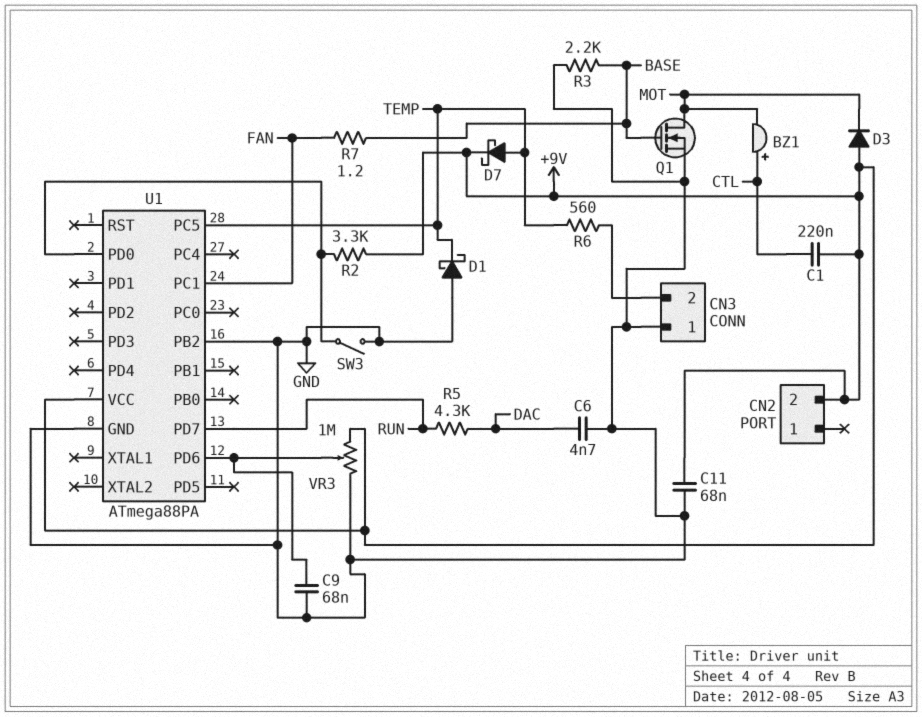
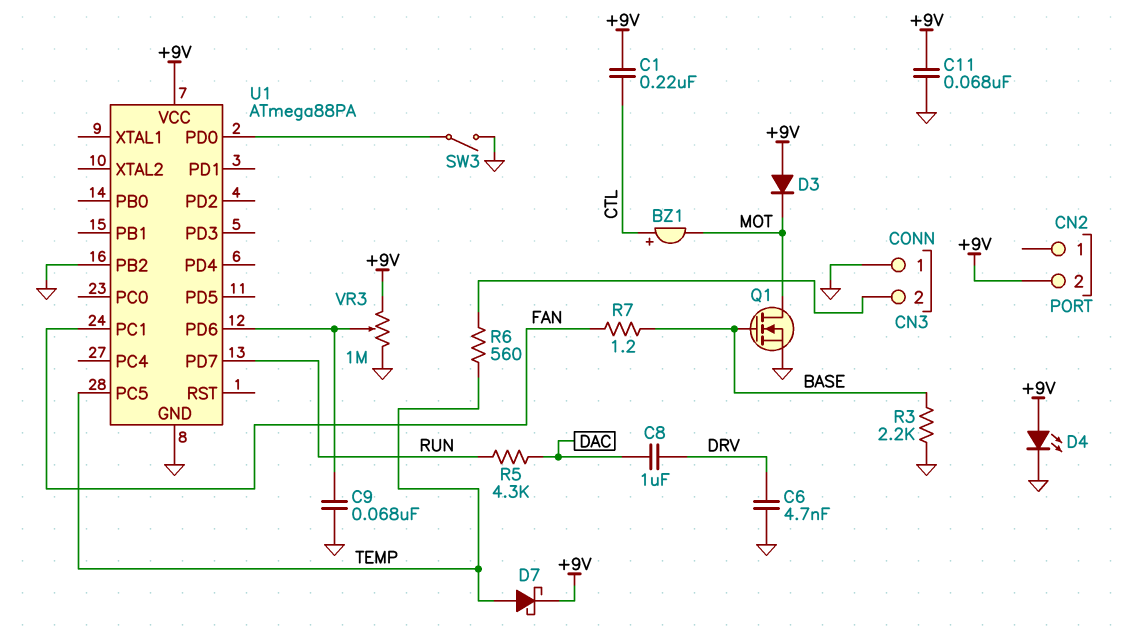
C6: 4.7nF (DAC, GND) -> 4.7nF (DRV, GND)
C8: none -> 1uF (DAC, DRV)
D1: schottky (A GND, K TEMP) -> none
D4: none -> LED (A +9V, K GND)
R2: 3.3k (+9V, U1/PD0) -> none

